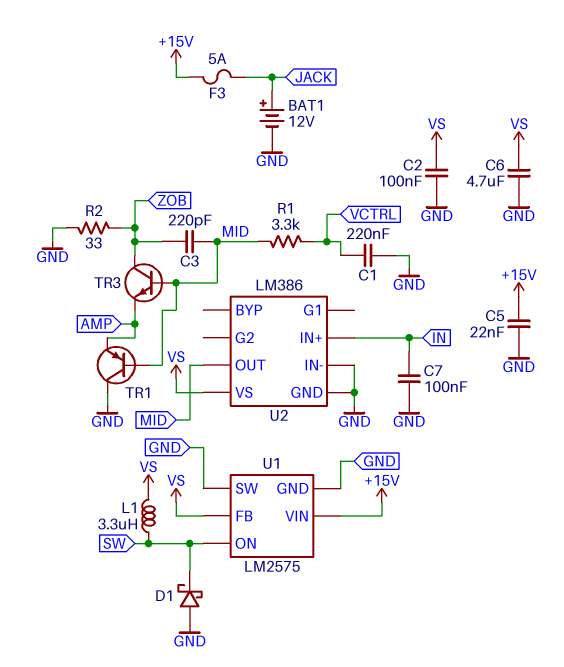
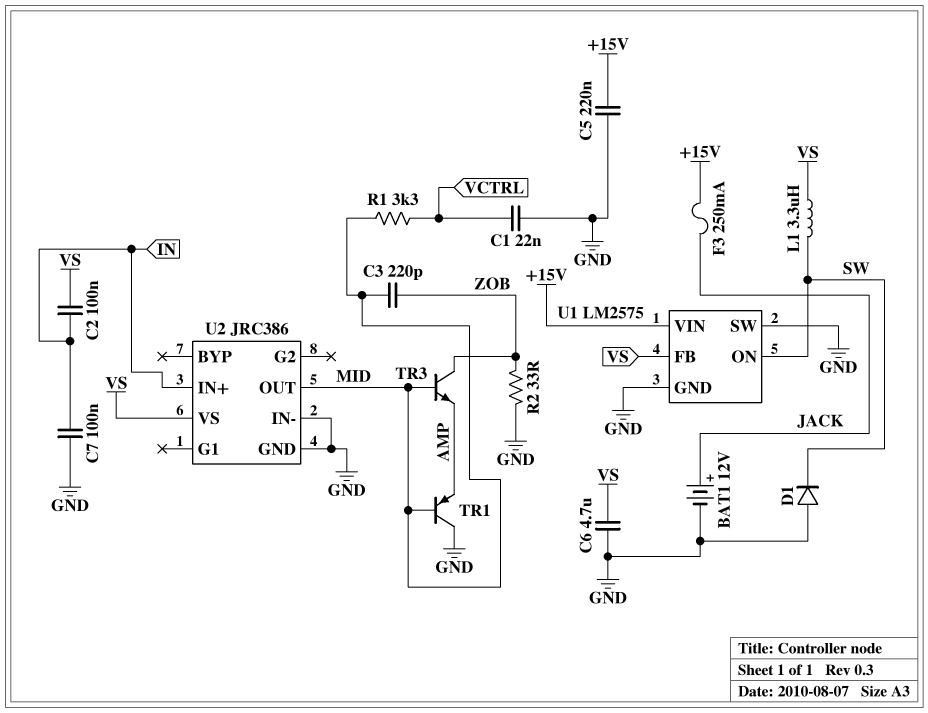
C1: 220nF (GND, VCTRL) -> 22nF (GND, VCTRL)
C2: 100nF (GND, VS) -> 100nF (IN, VS)
C5: 22nF (+15V, GND) -> 220nF (+15V, GND)
D1: schottky (A GND, K SW) -> diode (A GND, K SW)
F3: 5A (+15V, JACK) -> 250mA (+15V, JACK)
U2: LM386 -> JRC386

